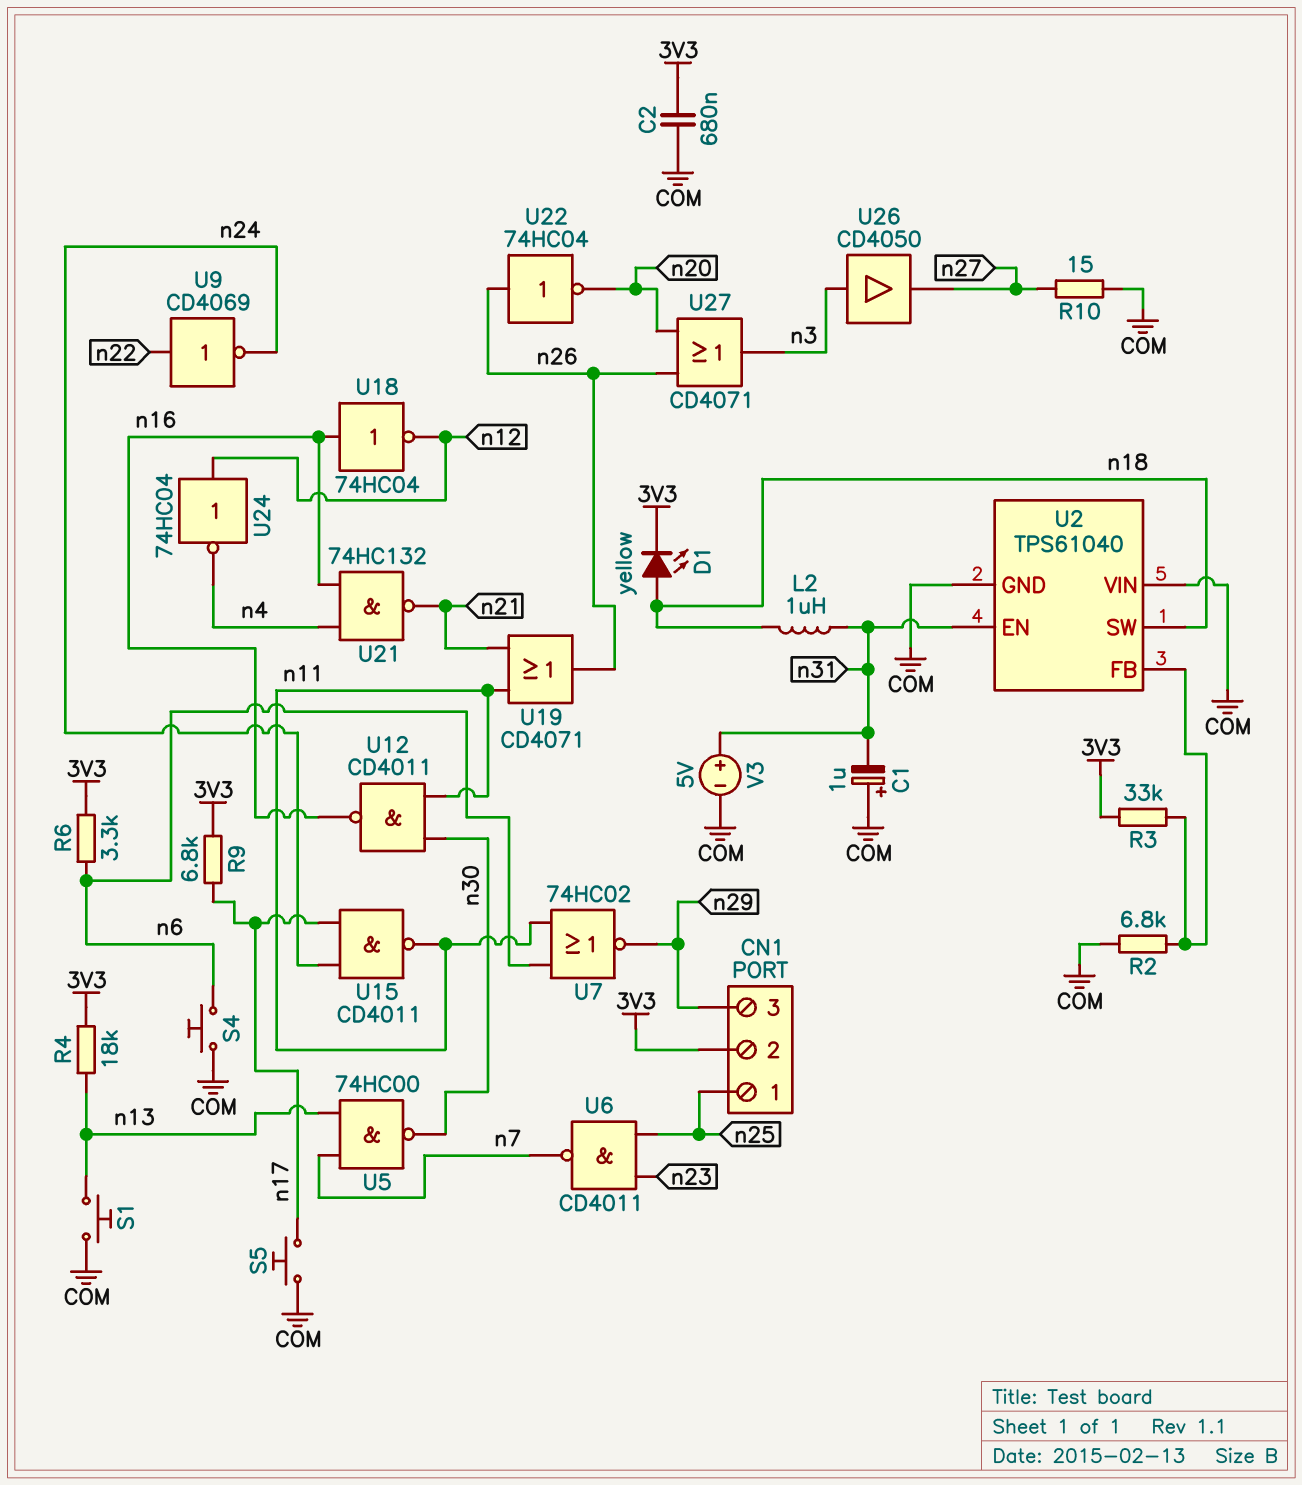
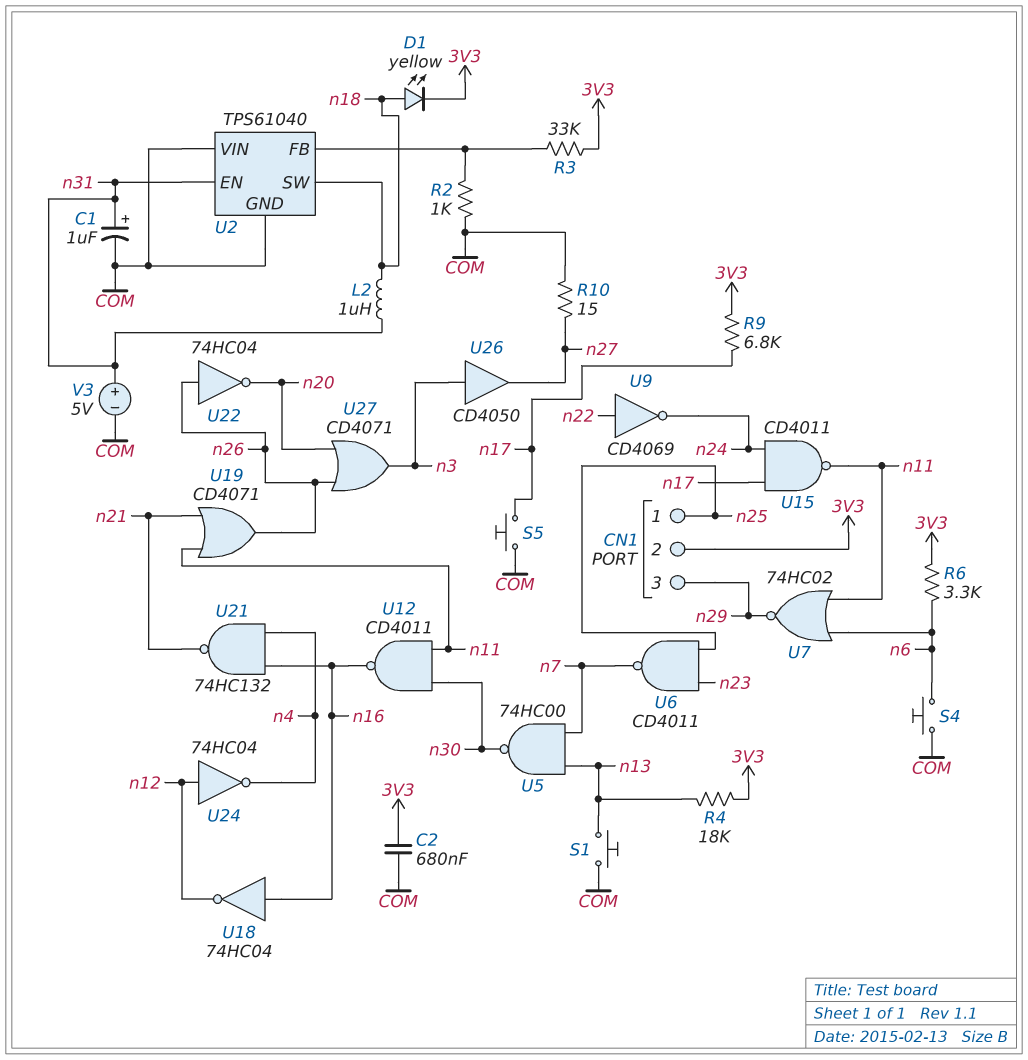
C1: 1uF (plus COM, minus n31) -> 1uF (plus n31, minus COM)
R2: 6.8k (COM, U2/FB) -> 1k (COM, U2/FB)

